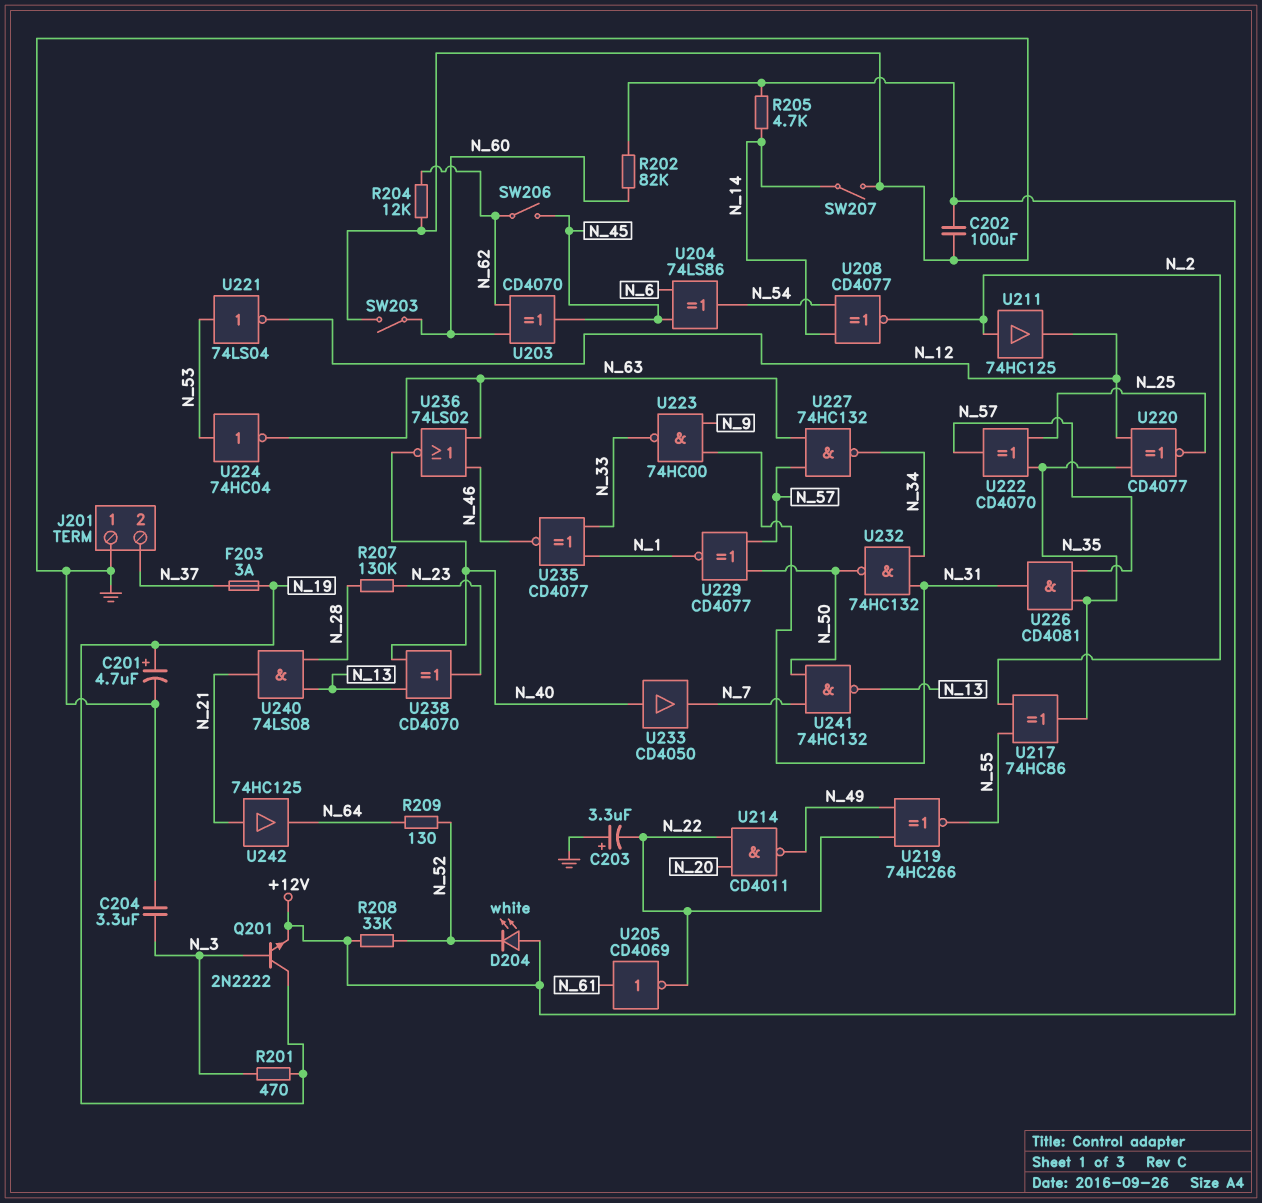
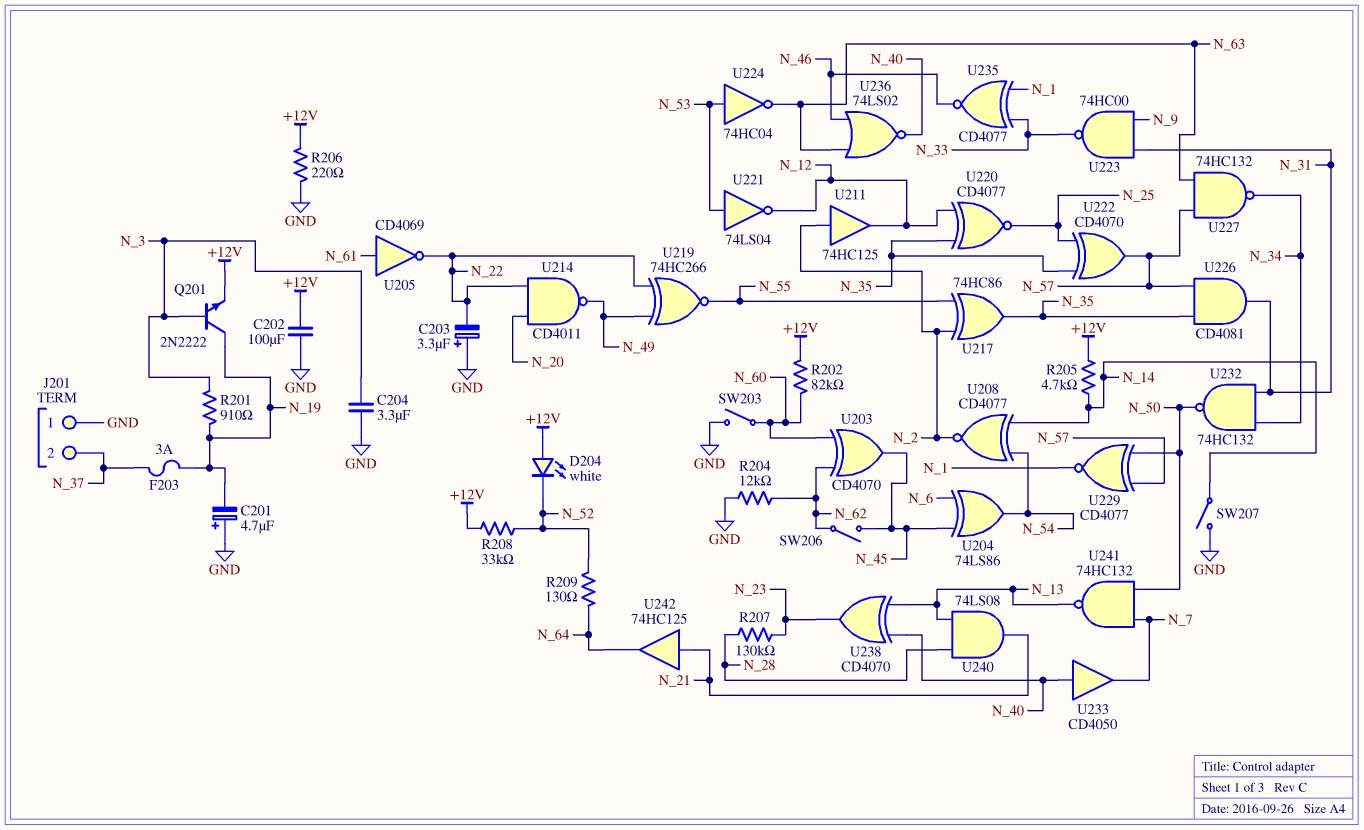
C201: 4.7uF (plus N_19, minus GND) -> 4.7uF (plus GND, minus N_19)
R201: 470 (N_3, N_19) -> 910 (N_3, N_19)
R206: none -> 220 (+12V, GND)

